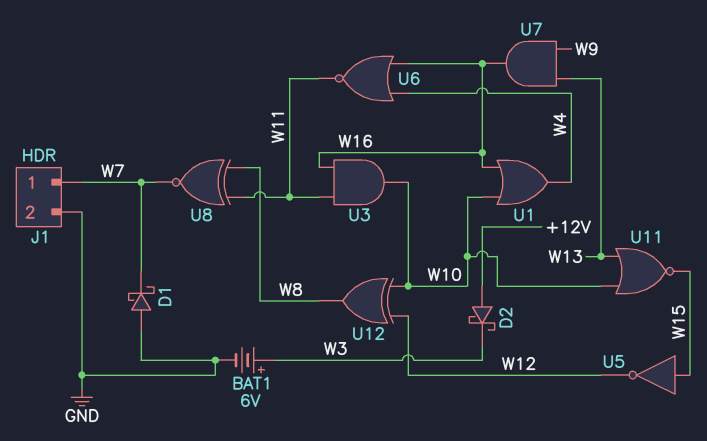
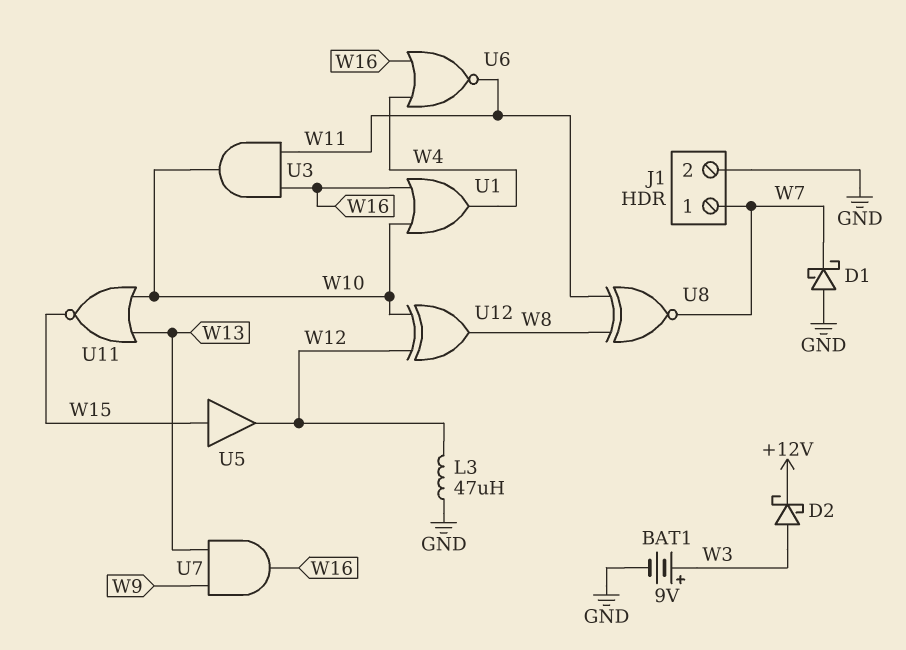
BAT1: 6V (plus W3, minus GND) -> 9V (plus W3, minus GND)
D2: schottky (A +12V, K W3) -> schottky (A W3, K +12V)
L3: none -> 47uH (GND, W12)
U5: NOT (in W15, out W12) -> buffer (in W15, out W12)

